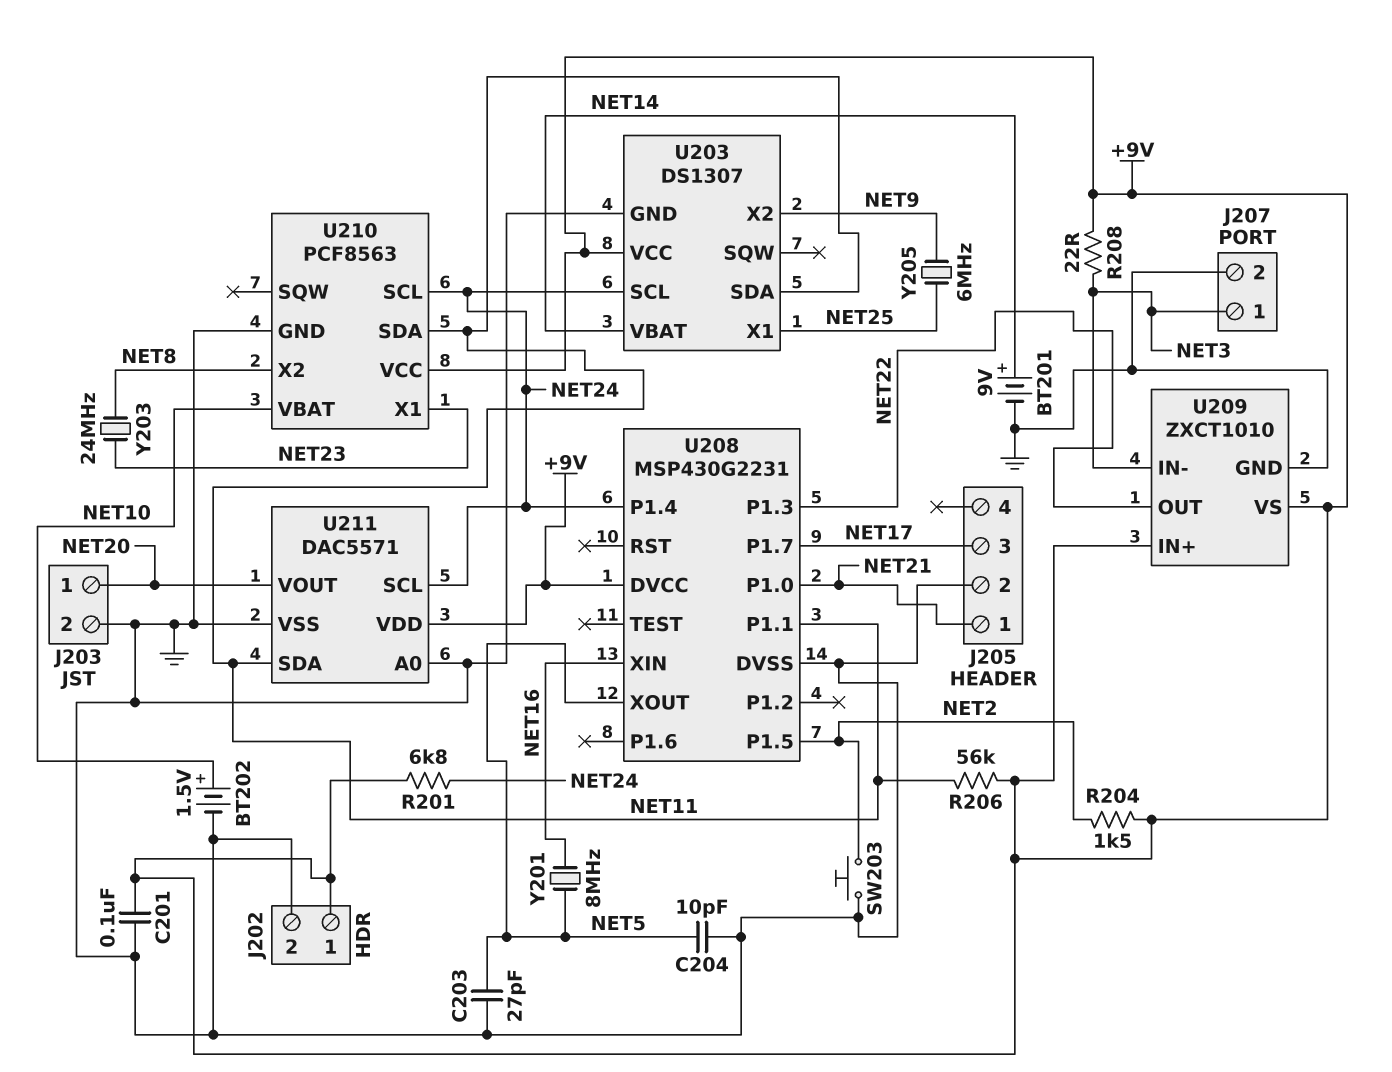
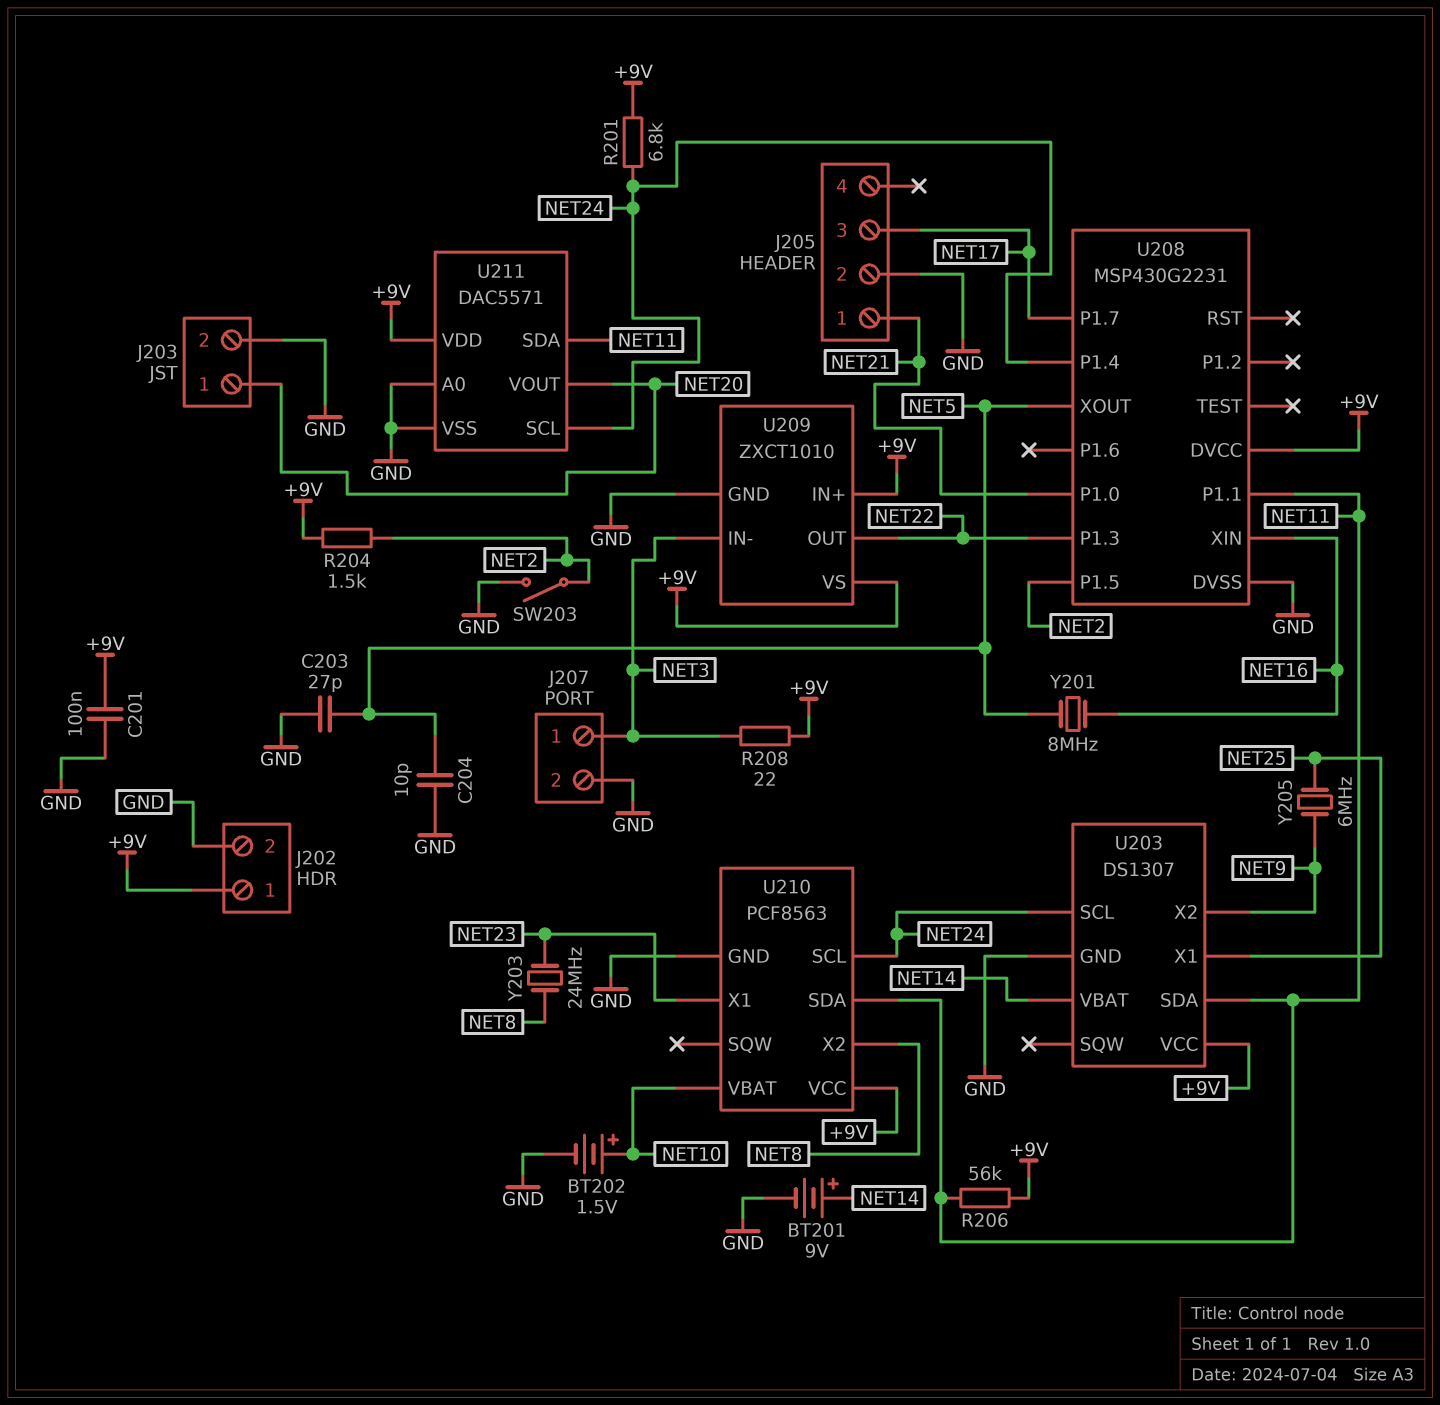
SW203: button (GND, NET2) -> switch (GND, NET2)

